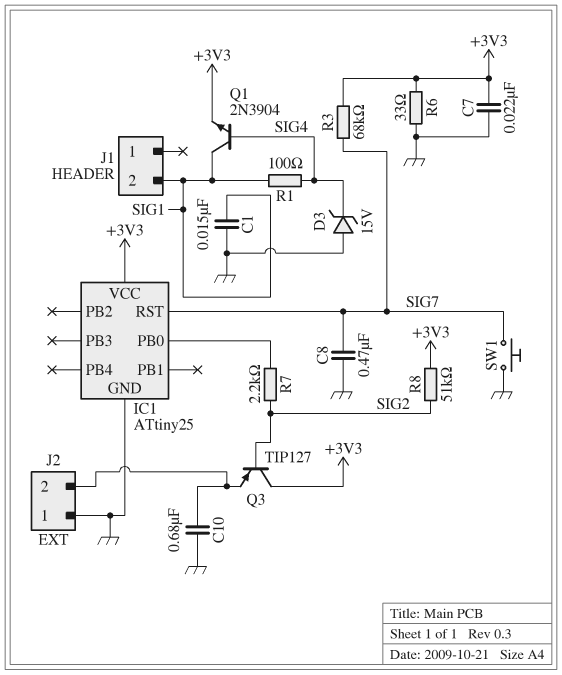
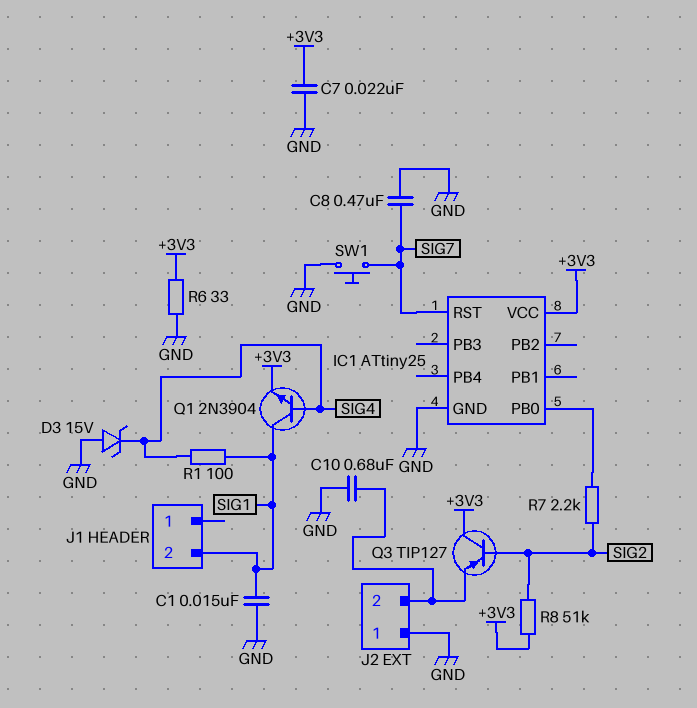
R3: 68k (+3V3, SIG7) -> none

